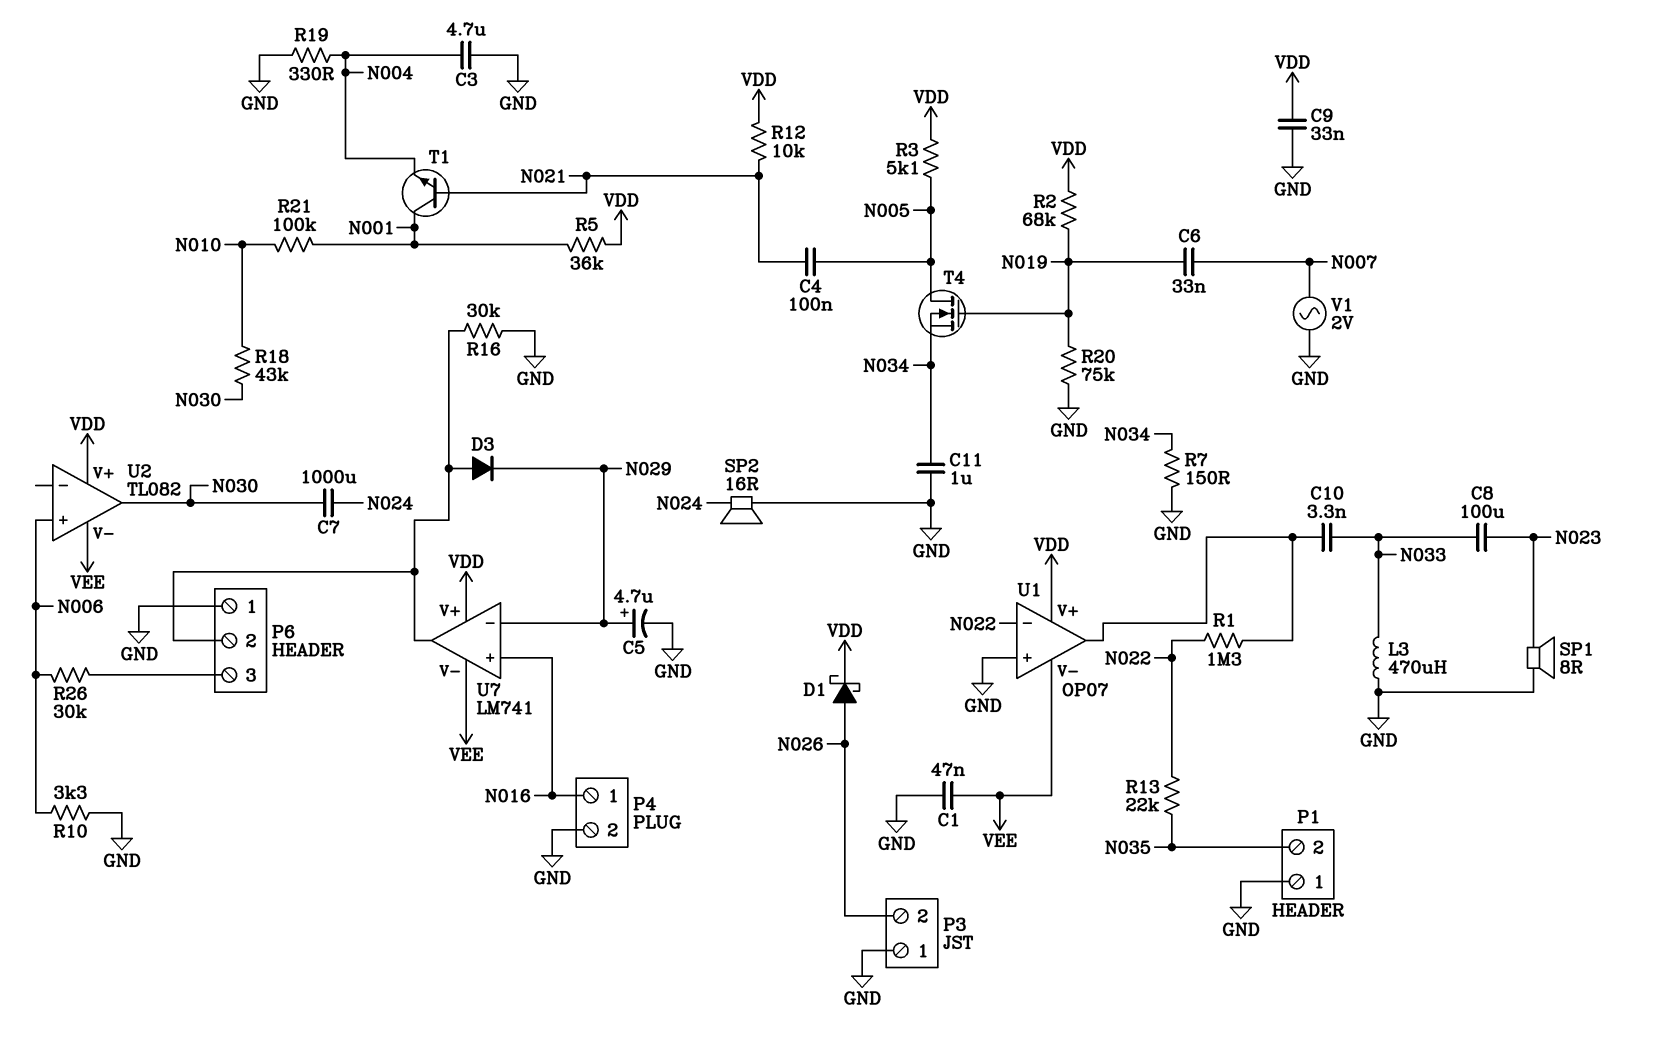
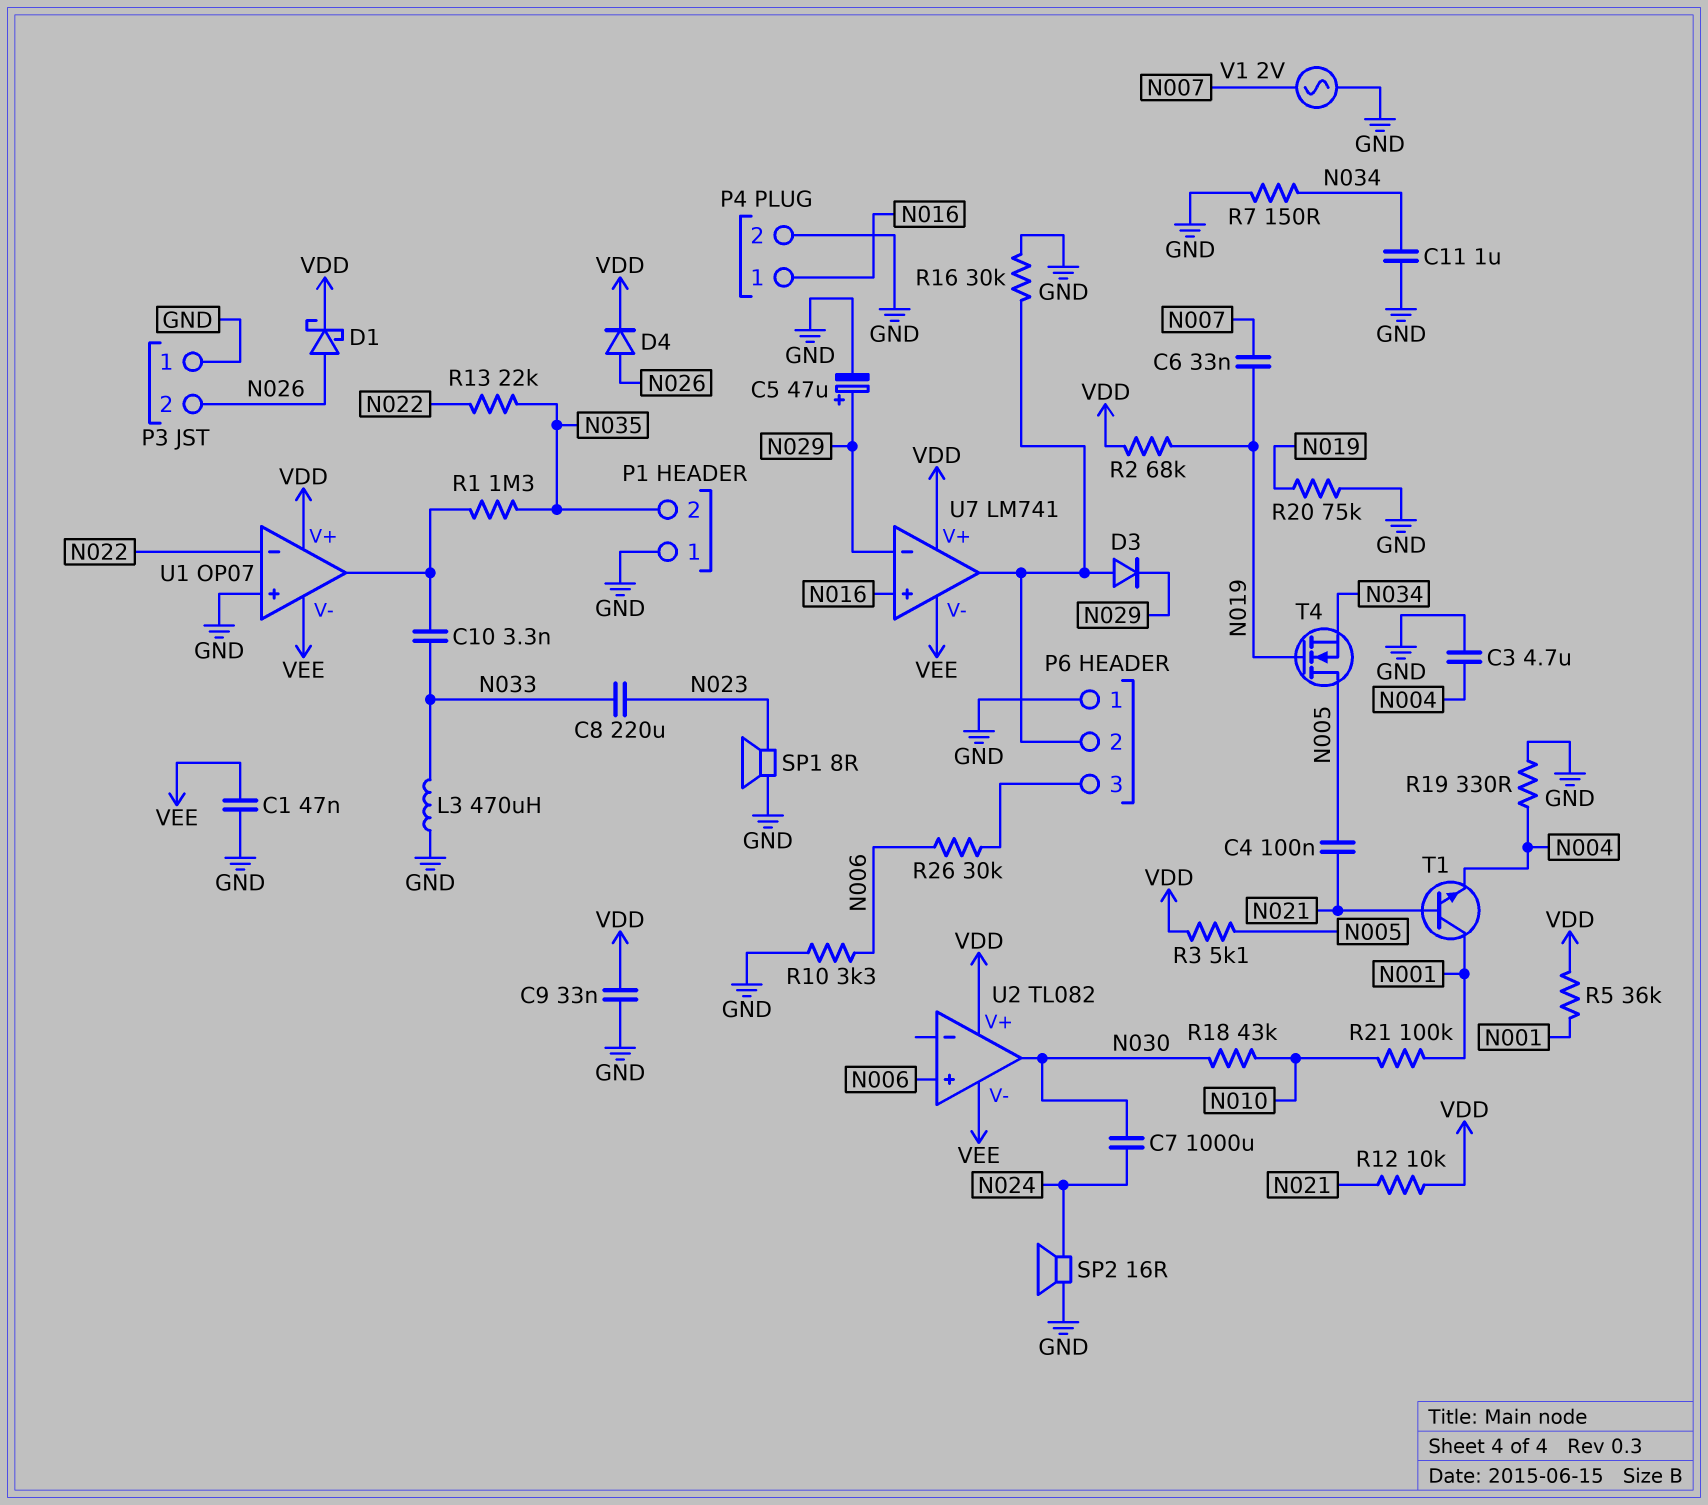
C5: 4.7uF (plus N029, minus GND) -> 47uF (plus N029, minus GND)
C8: 100uF (N023, N033) -> 220uF (N023, N033)
D4: none -> diode (A N026, K VDD)
R1: 1.3M (N022, U1/out) -> 1.3M (N035, U1/out)

